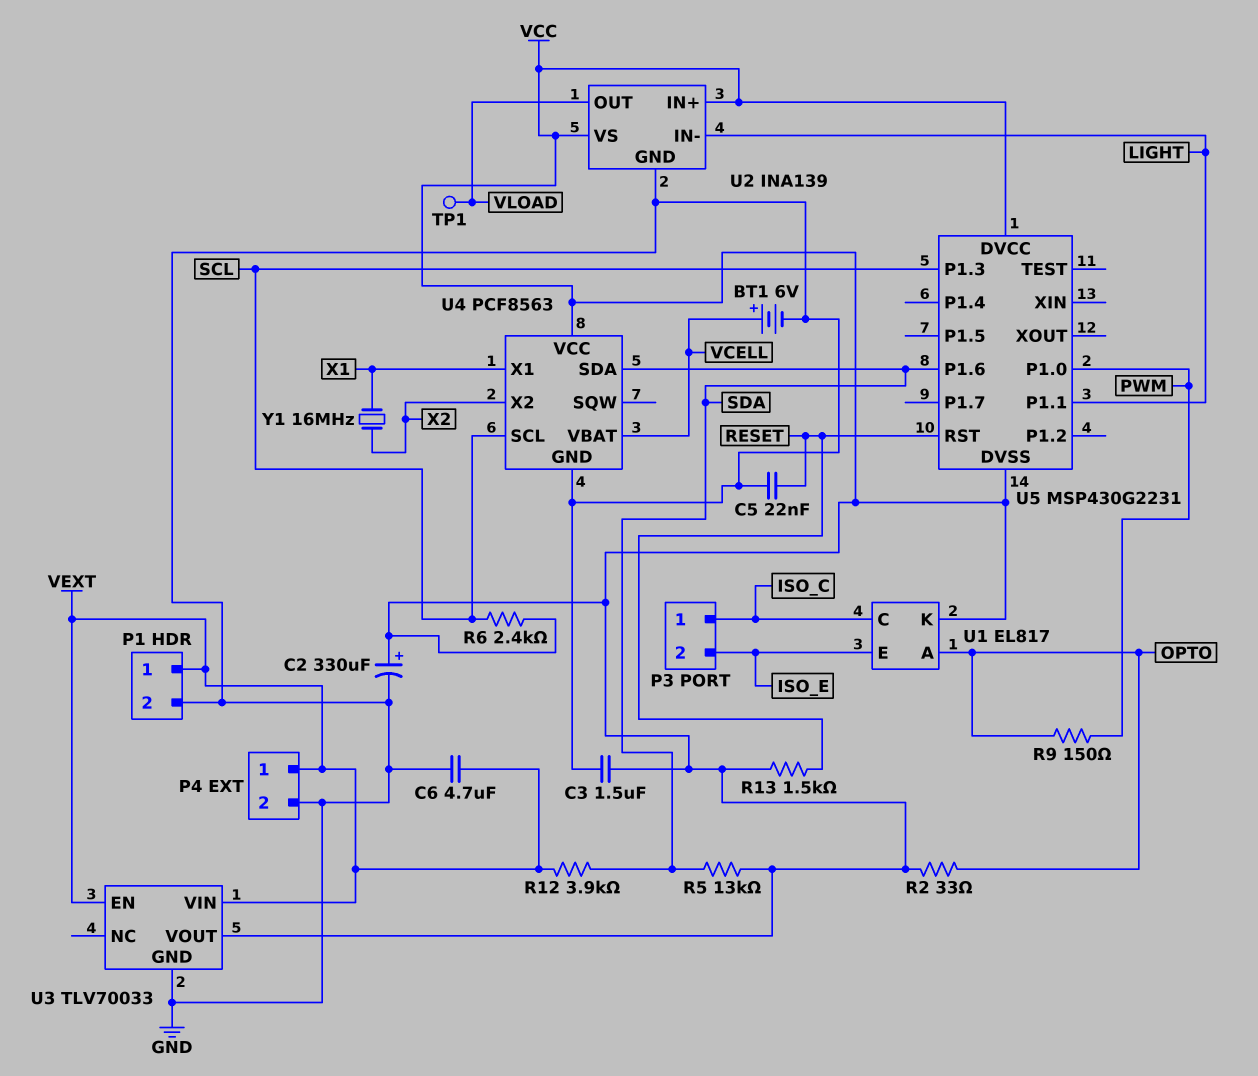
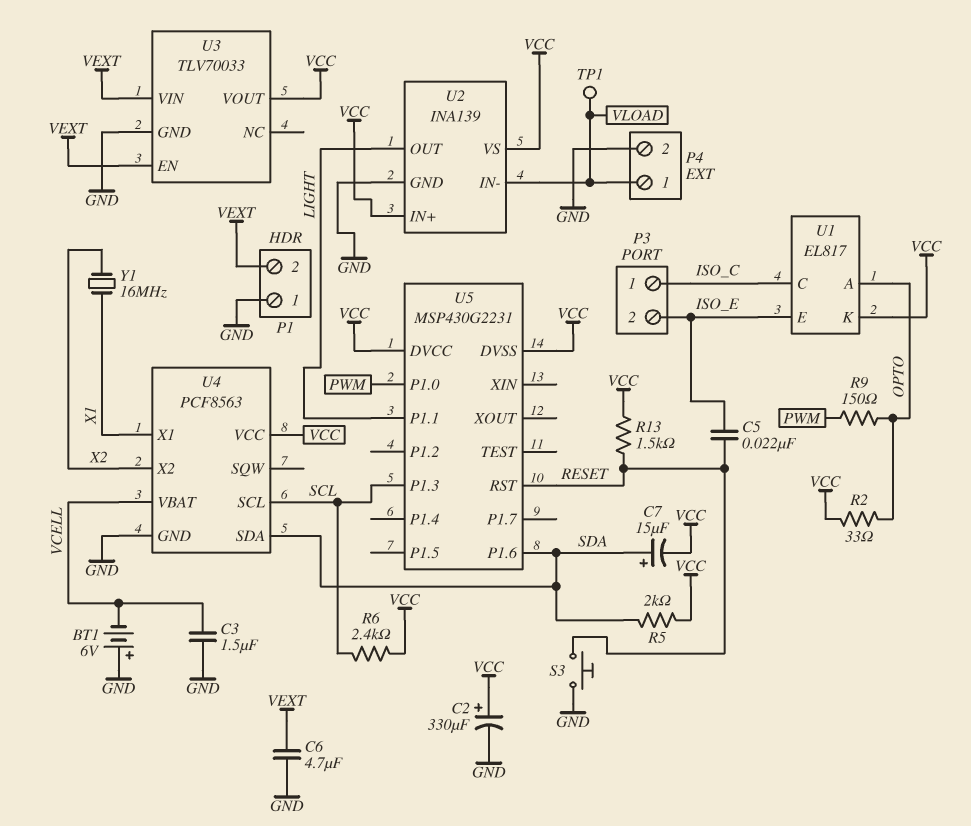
BT1: 6V (plus VCELL, minus GND) -> 6V (plus GND, minus VCELL)
C3: 1.5uF (GND, VCC) -> 1.5uF (GND, VCELL)
C5: 22nF (GND, RESET) -> 22nF (ISO_E, RESET)
C7: none -> 15uF (plus SDA, minus VCC)
P1 pin 1: VEXT -> GND
P1 pin 2: GND -> VEXT
P4 pin 1: VEXT -> VLOAD
R5: 13k (SDA, VCC) -> 2k (SDA, VCC)
R12: 3.9k (SDA, VEXT) -> none
S3: none -> button (GND, RESET)
U2 pin IN-: LIGHT -> VLOAD
U2 pin OUT: VLOAD -> LIGHT

